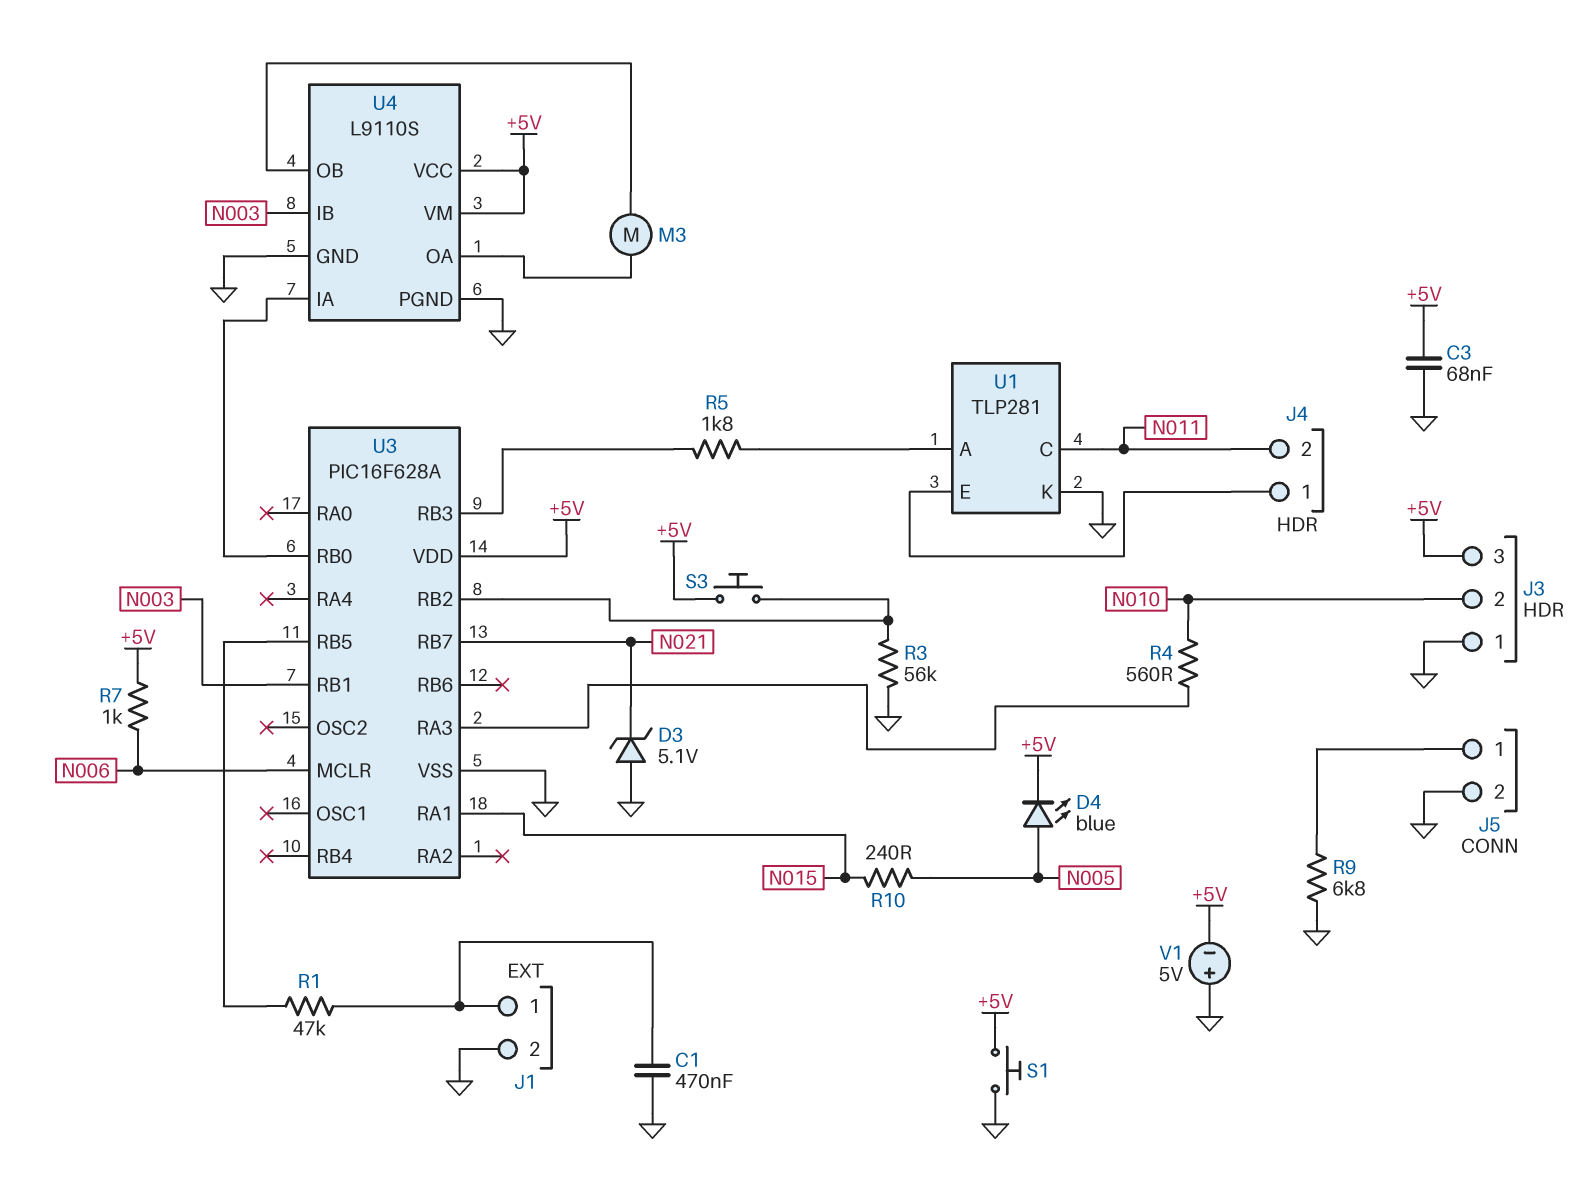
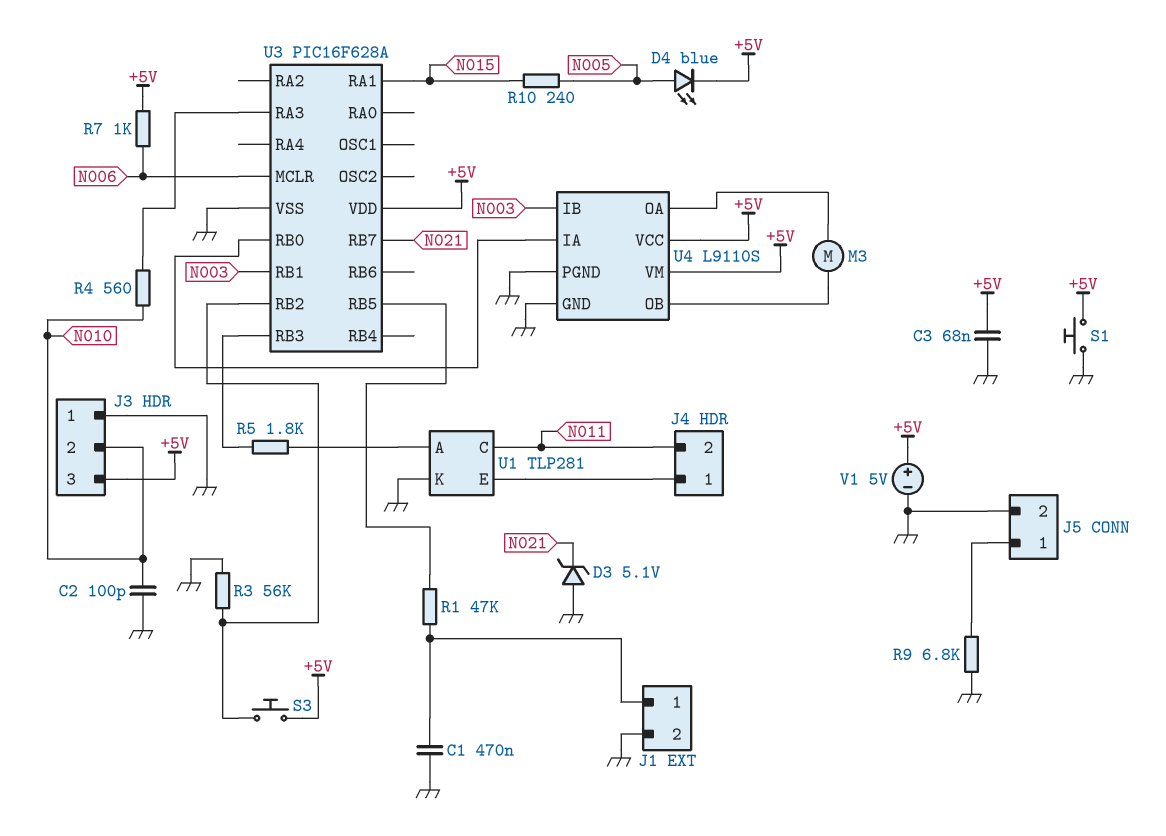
C2: none -> 100pF (GND, N010)
V1: 5V (plus GND, minus +5V) -> 5V (plus +5V, minus GND)

